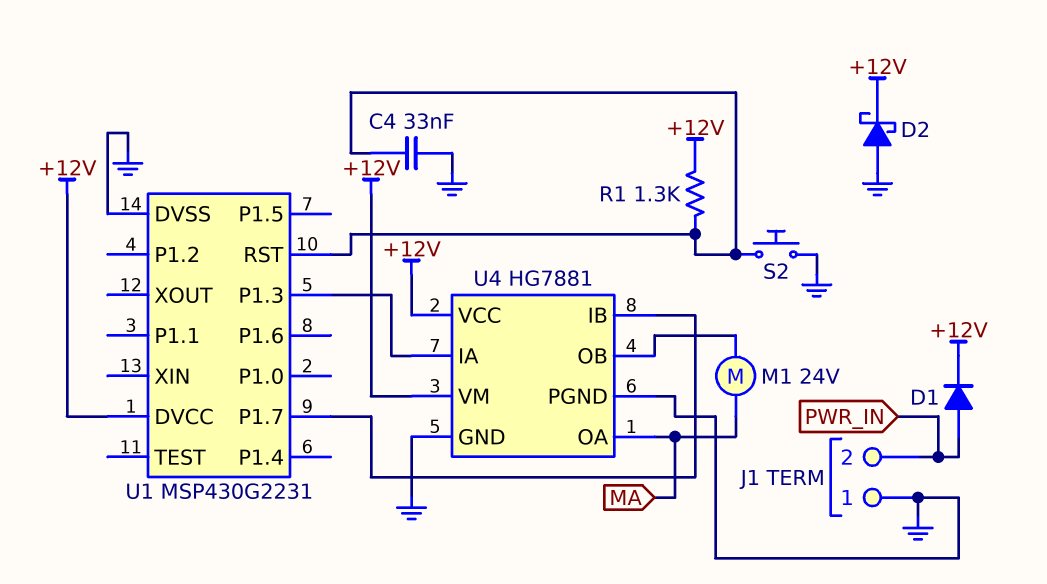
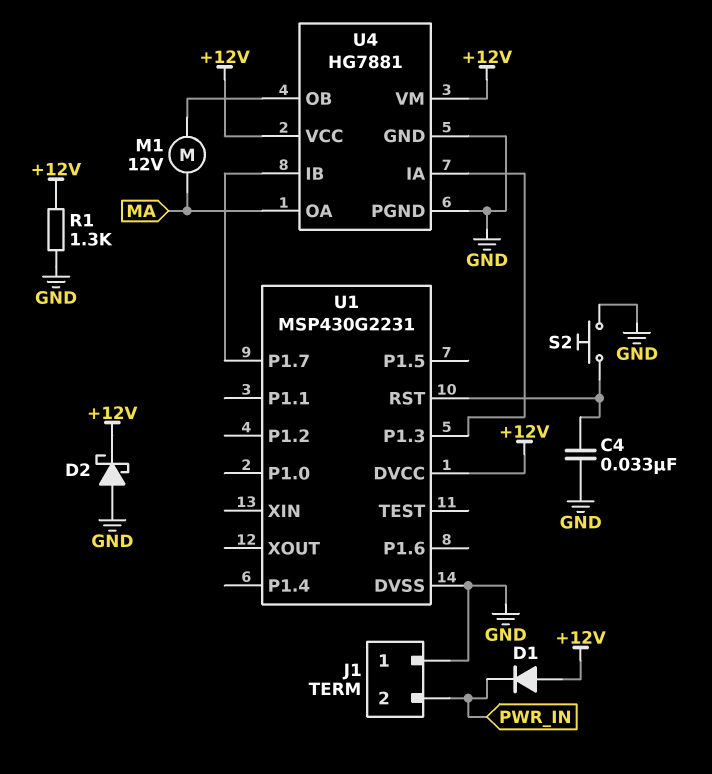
D1: diode (A PWR_IN, K +12V) -> diode (A +12V, K PWR_IN)
M1: motor 24V (MA, U4/OB) -> motor 12V (MA, U4/OB)
R1: 1.3k (+12V, U1/RST) -> 1.3k (+12V, GND)

